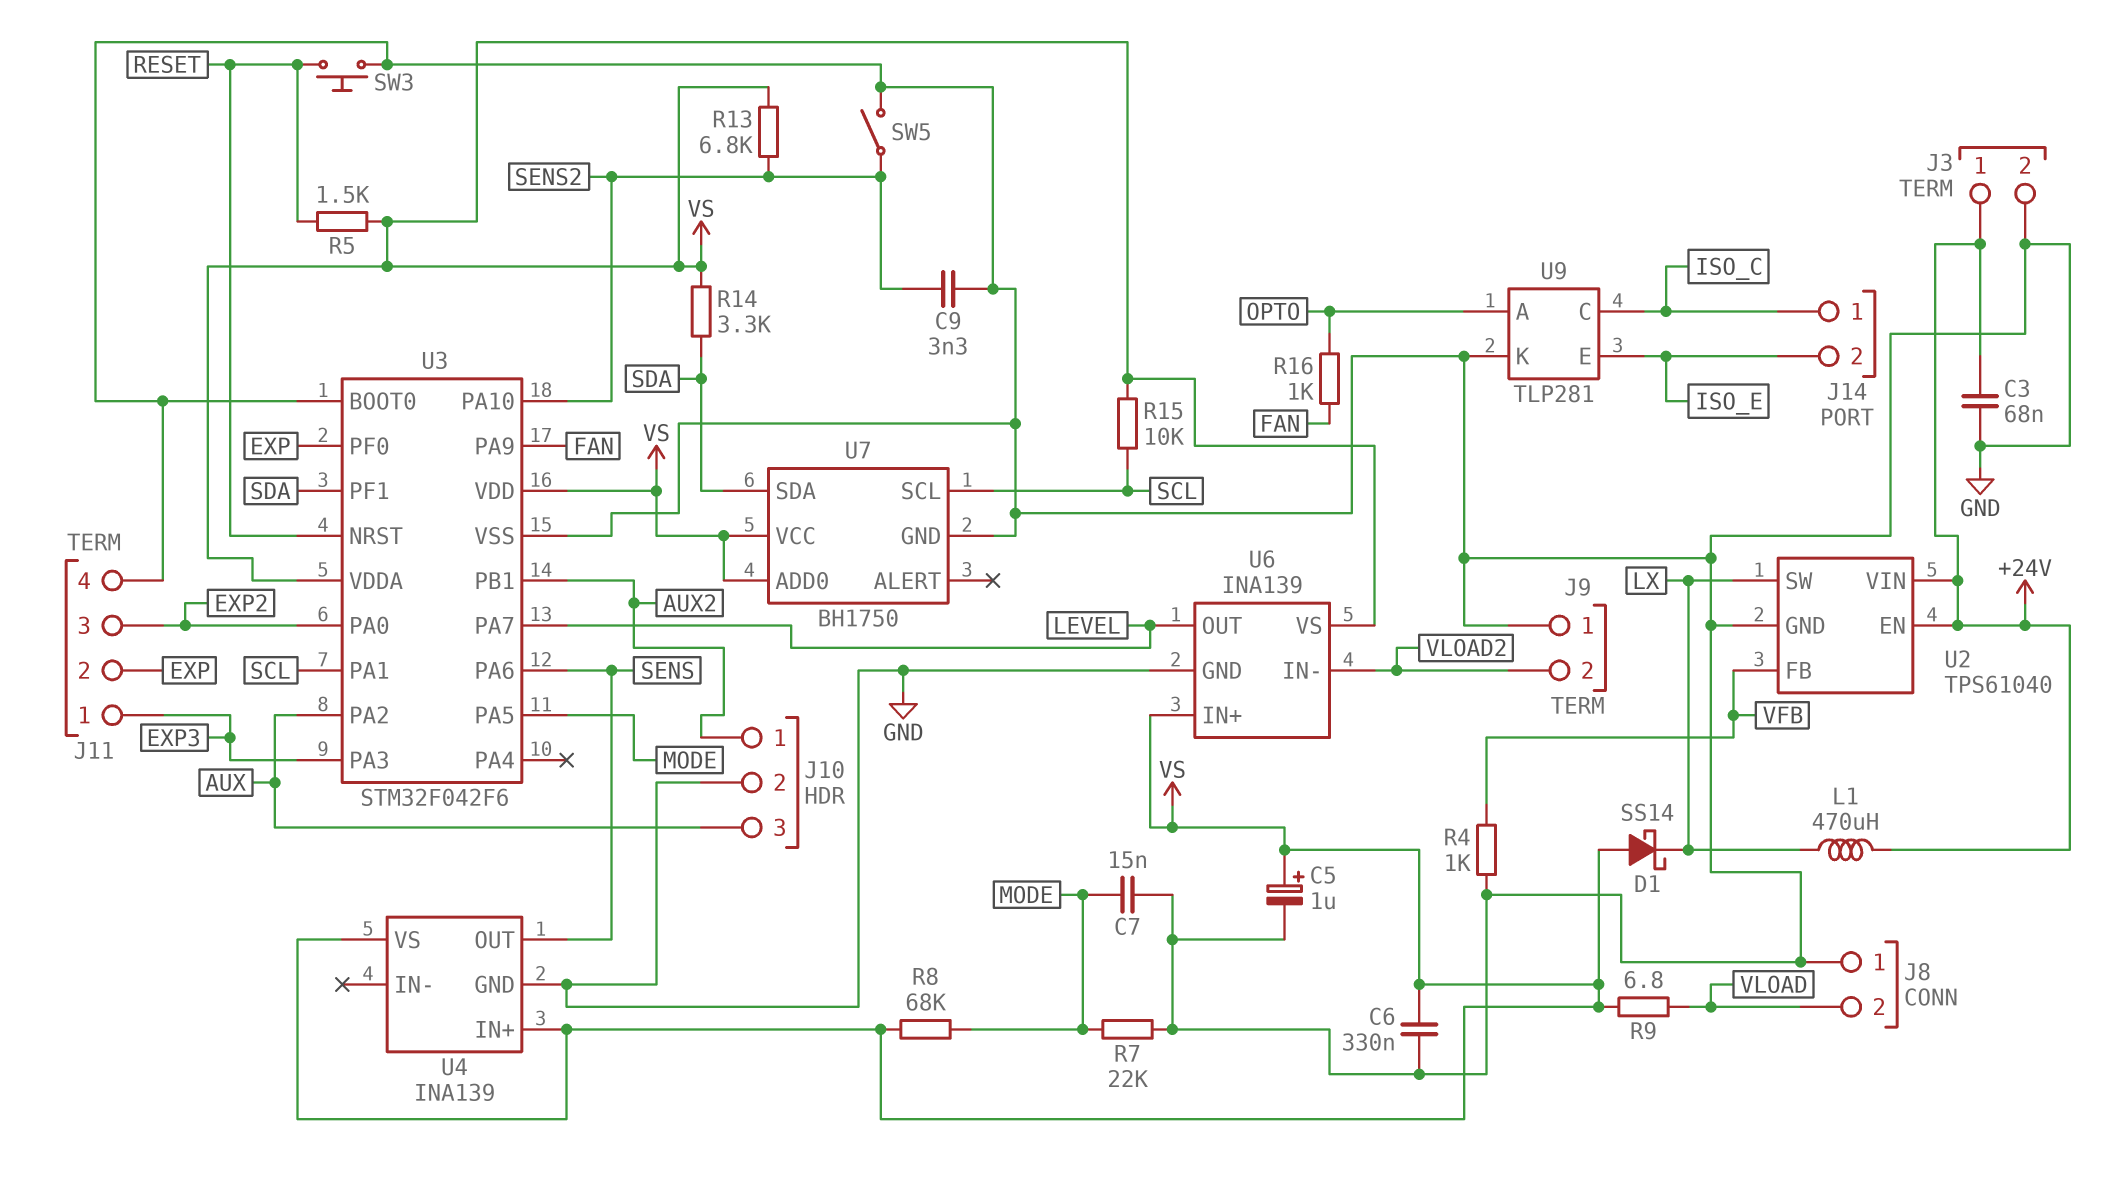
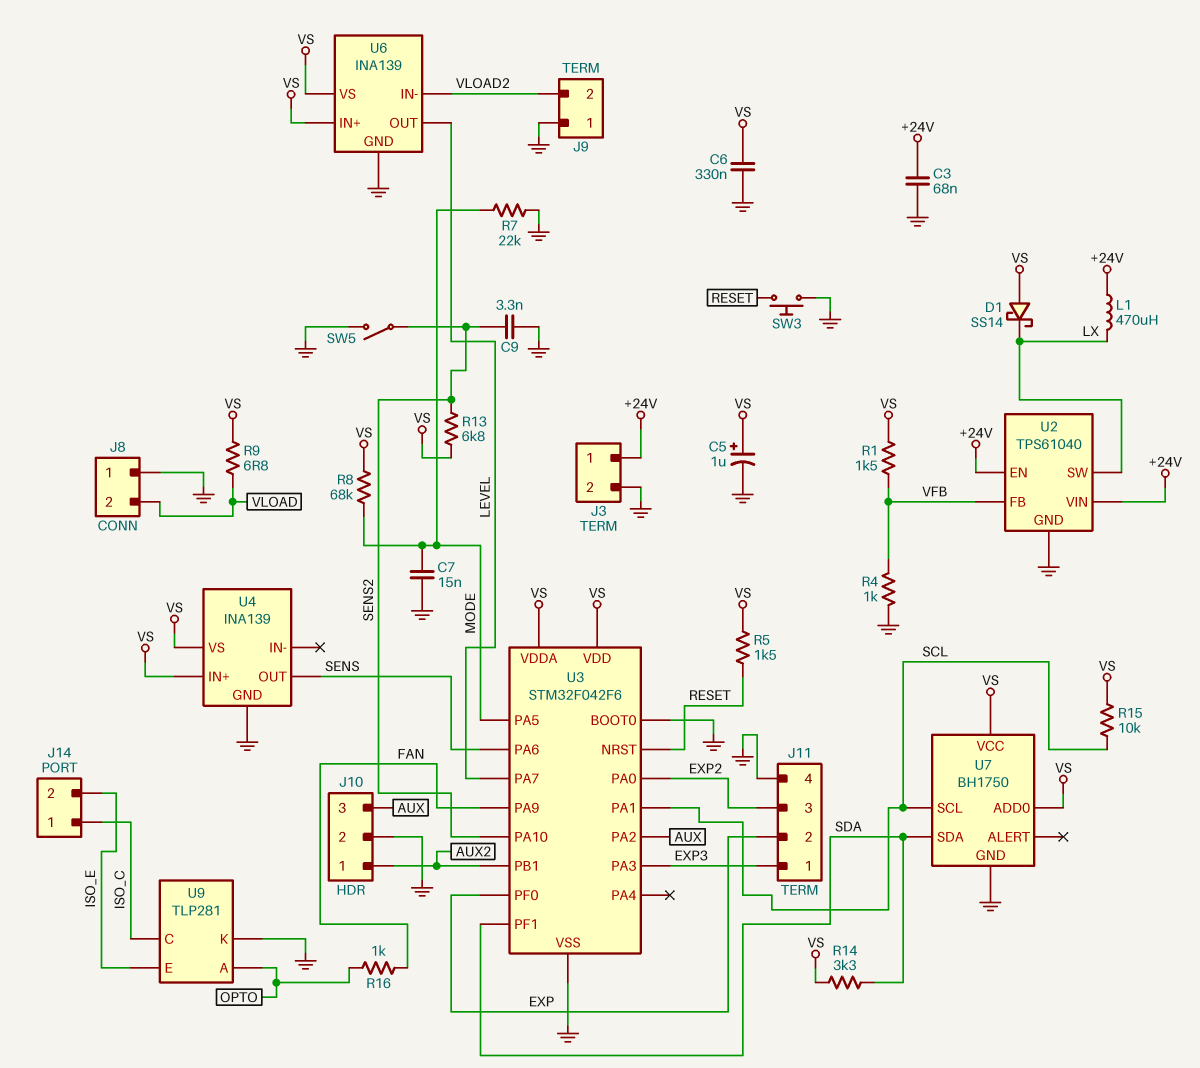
R1: none -> 1.5k (VFB, VS)

